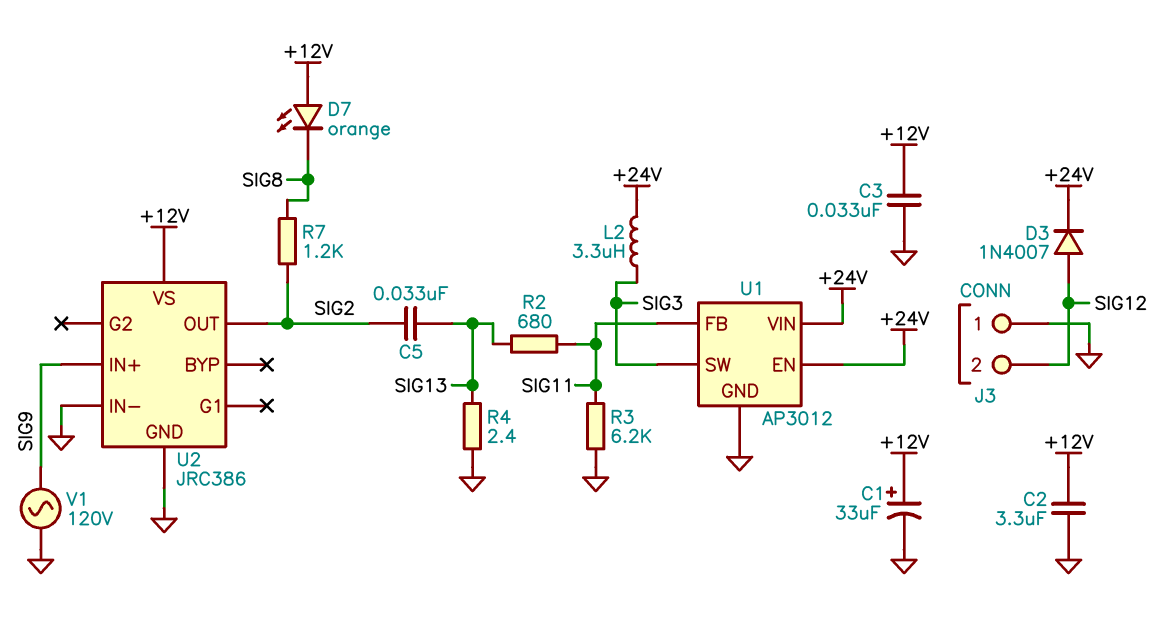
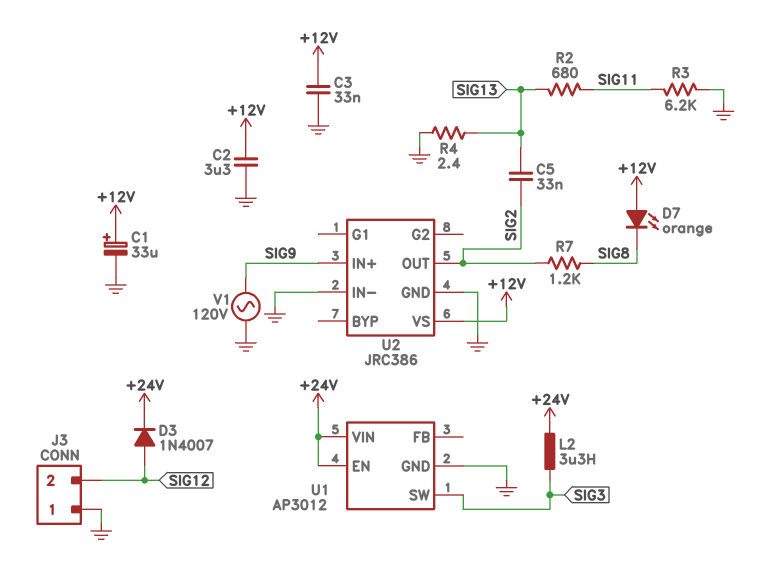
U1 pin FB: SIG11 -> none

